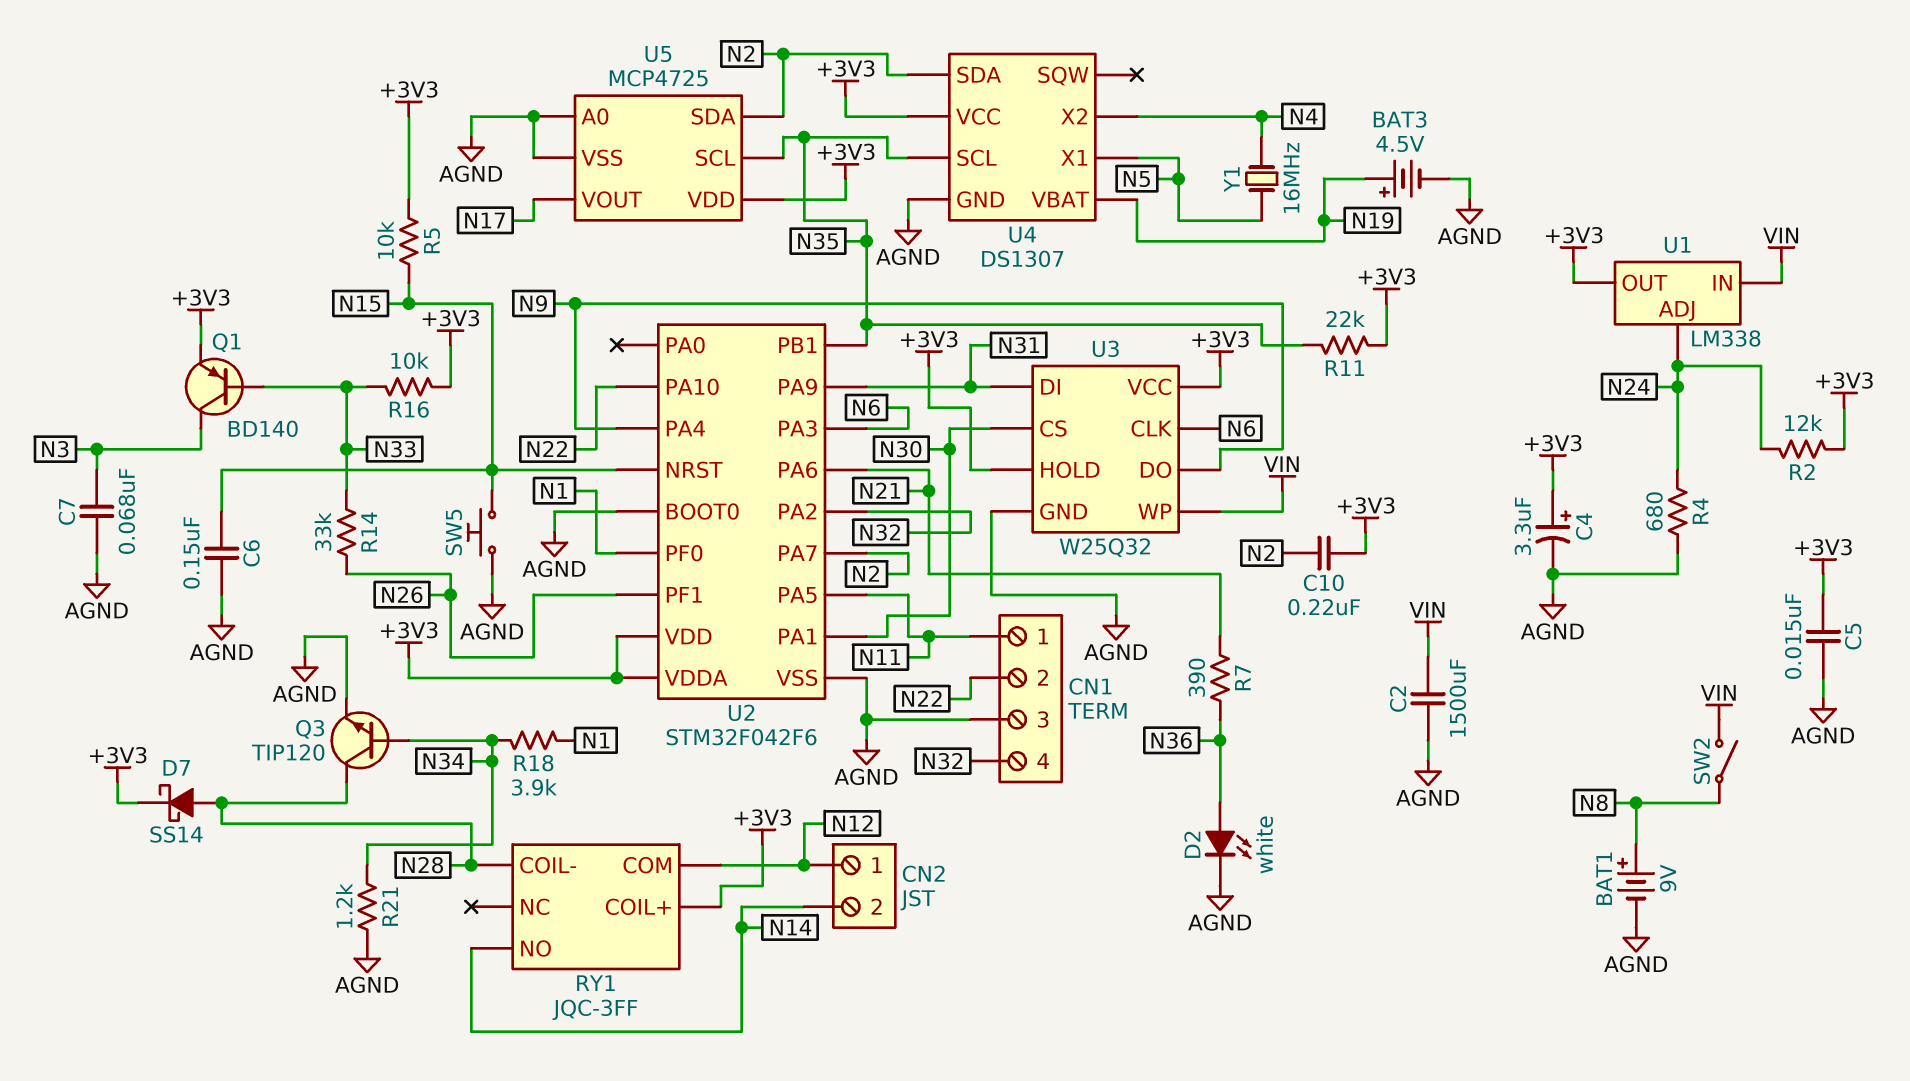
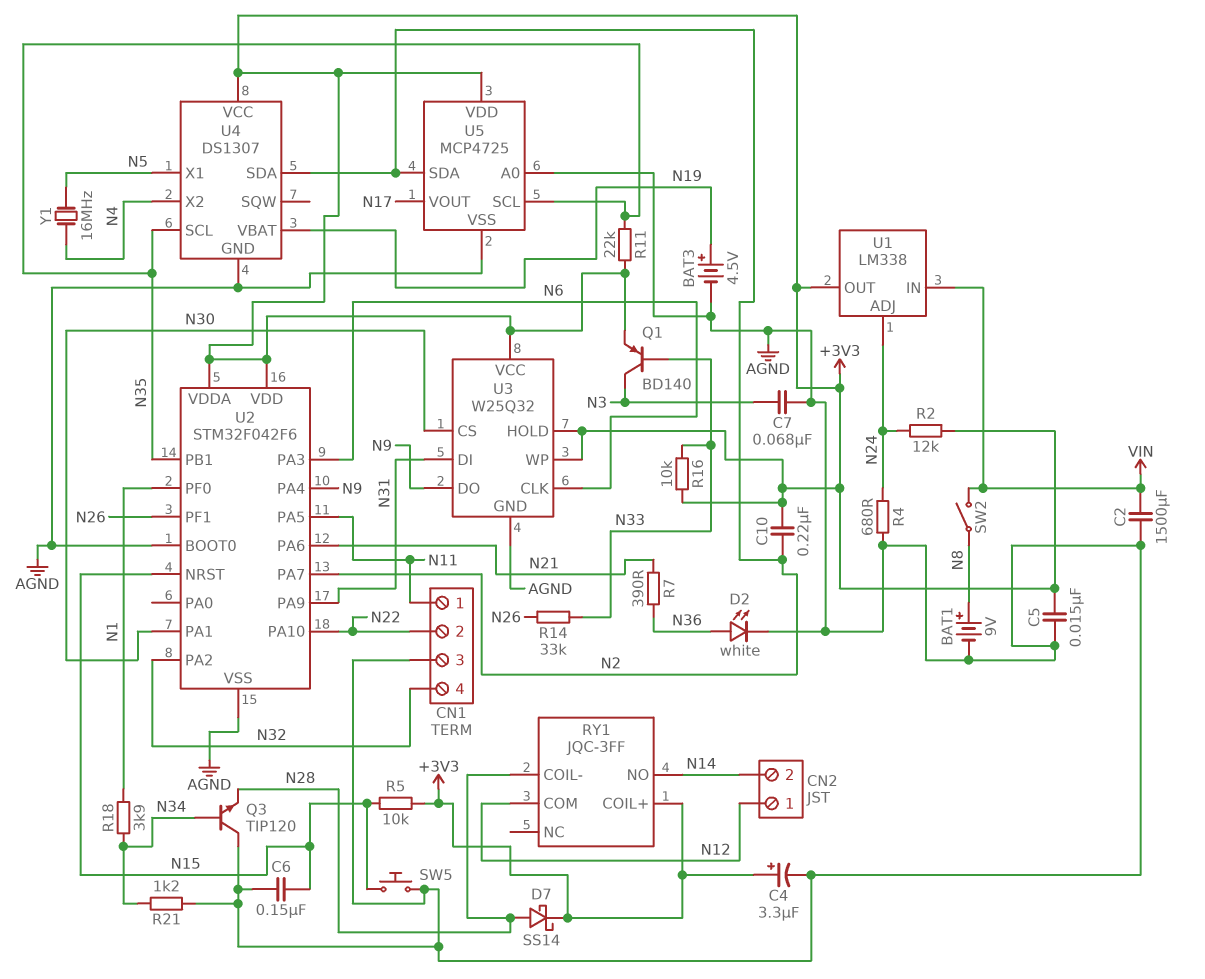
Q3: NPN TIP120 (B N34, C N28, E AGND) -> NPN TIP120 (B N34, C AGND, E N28)
U3 pin WP: VIN -> +3V3

